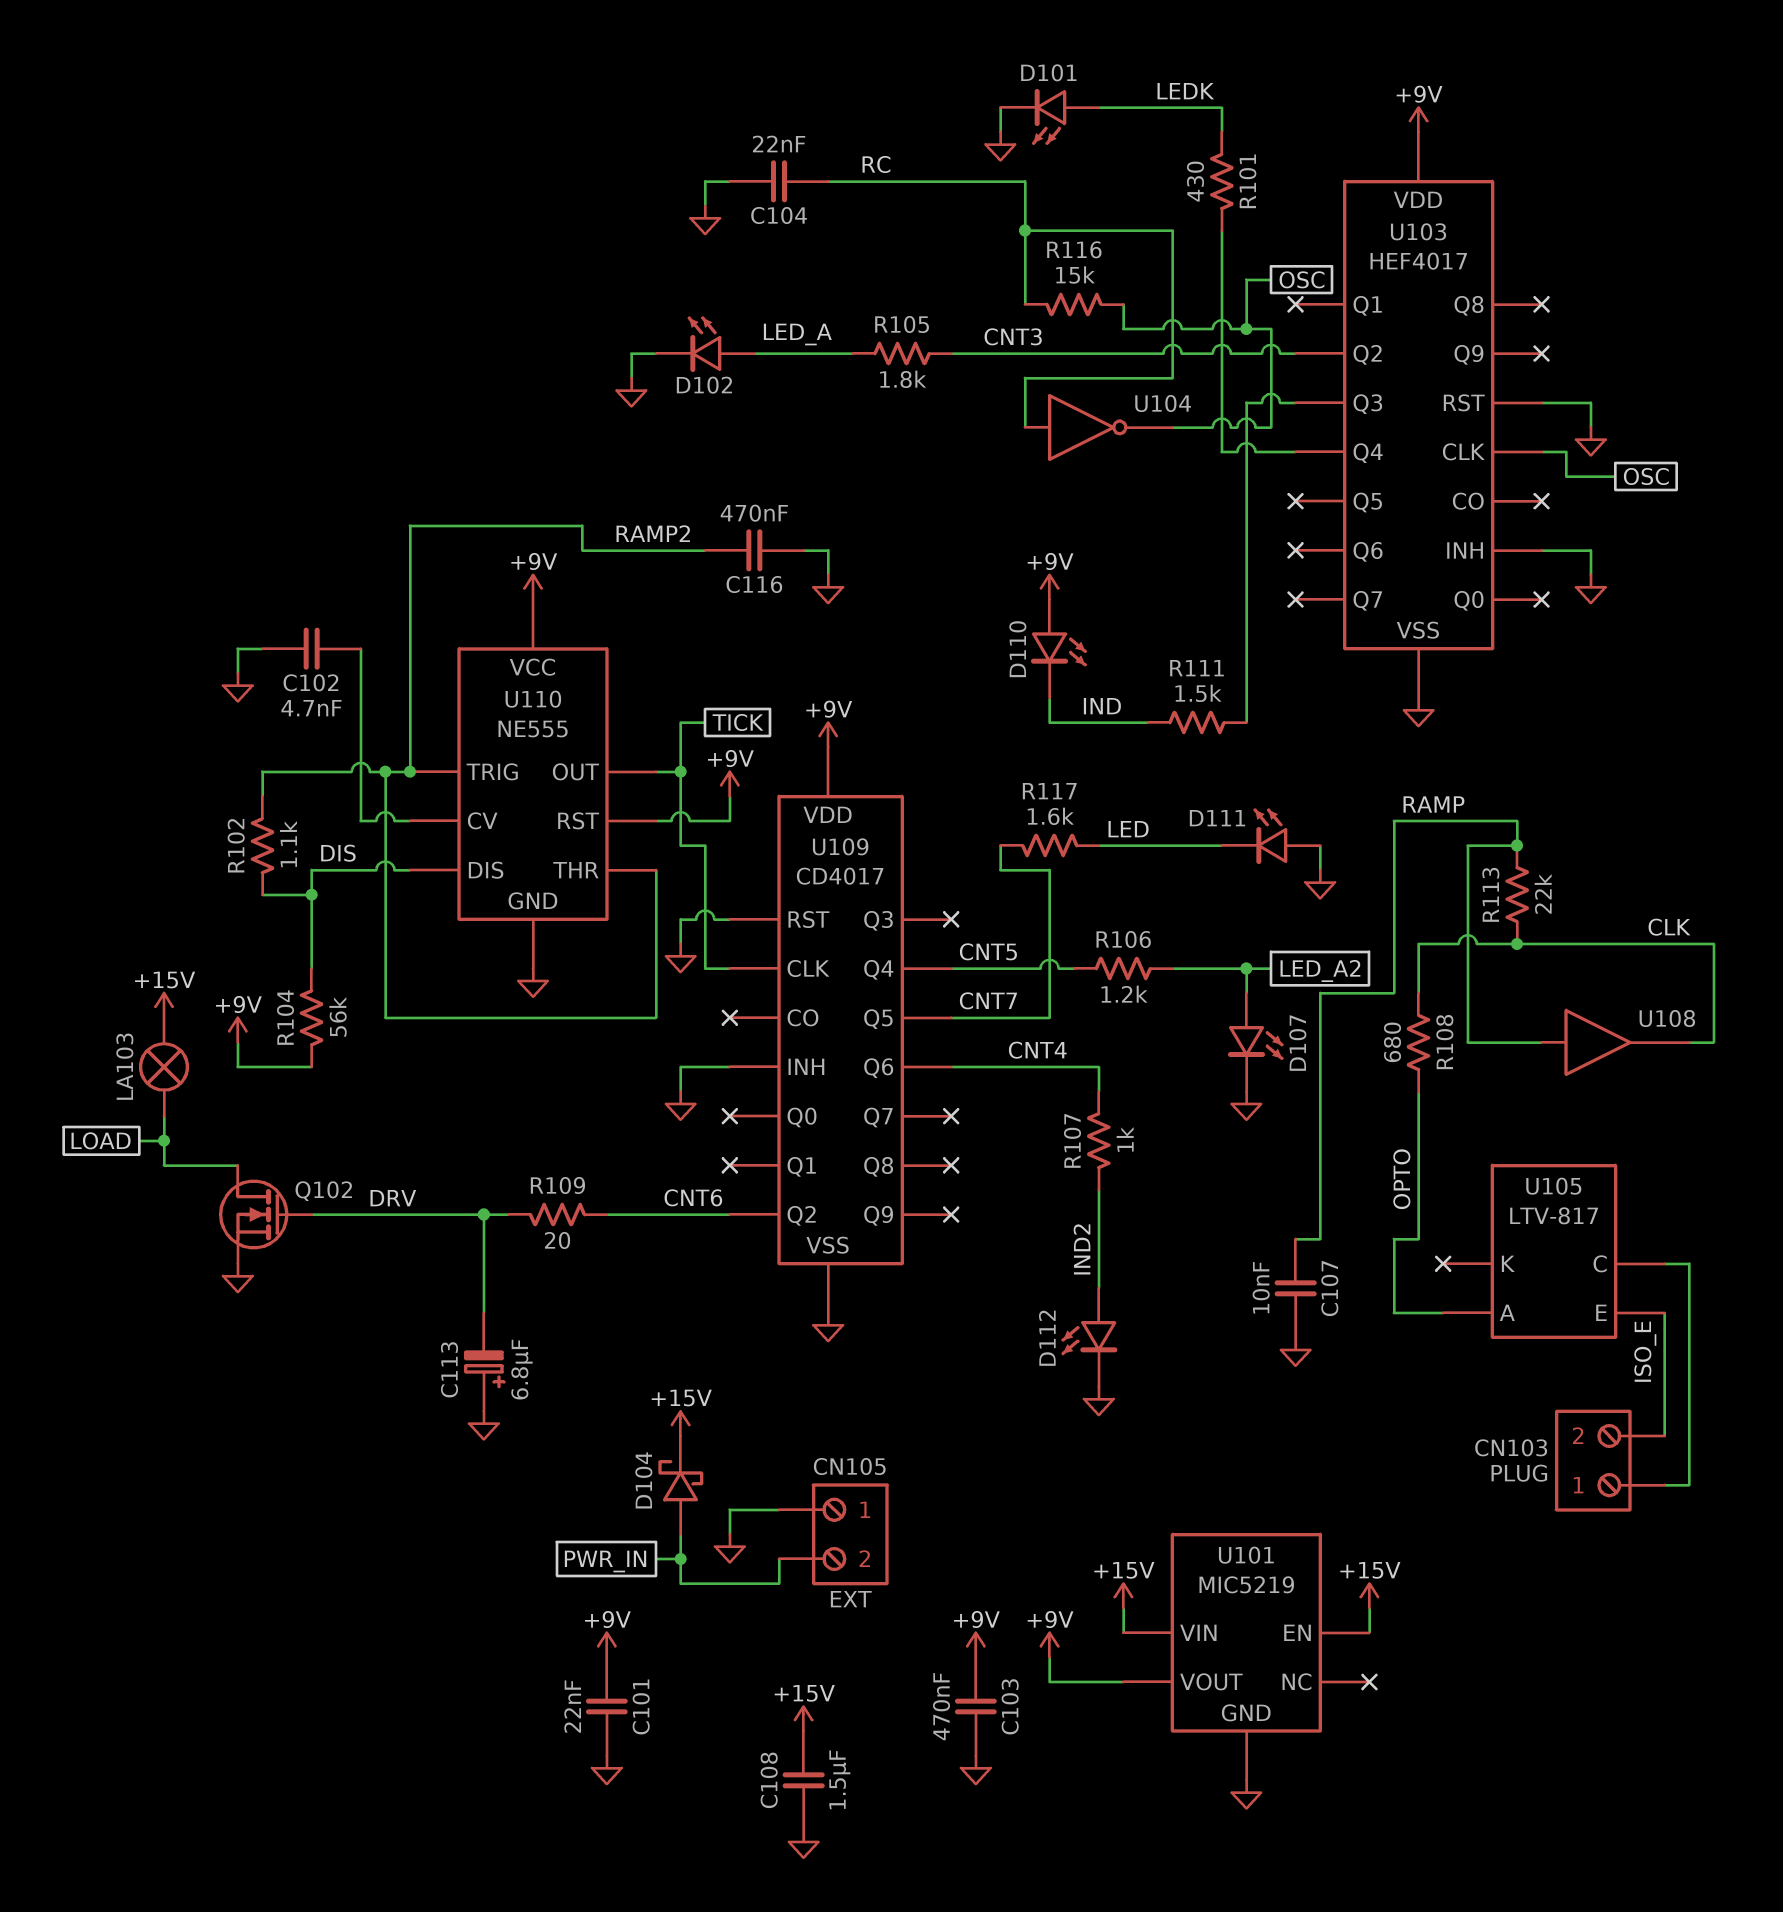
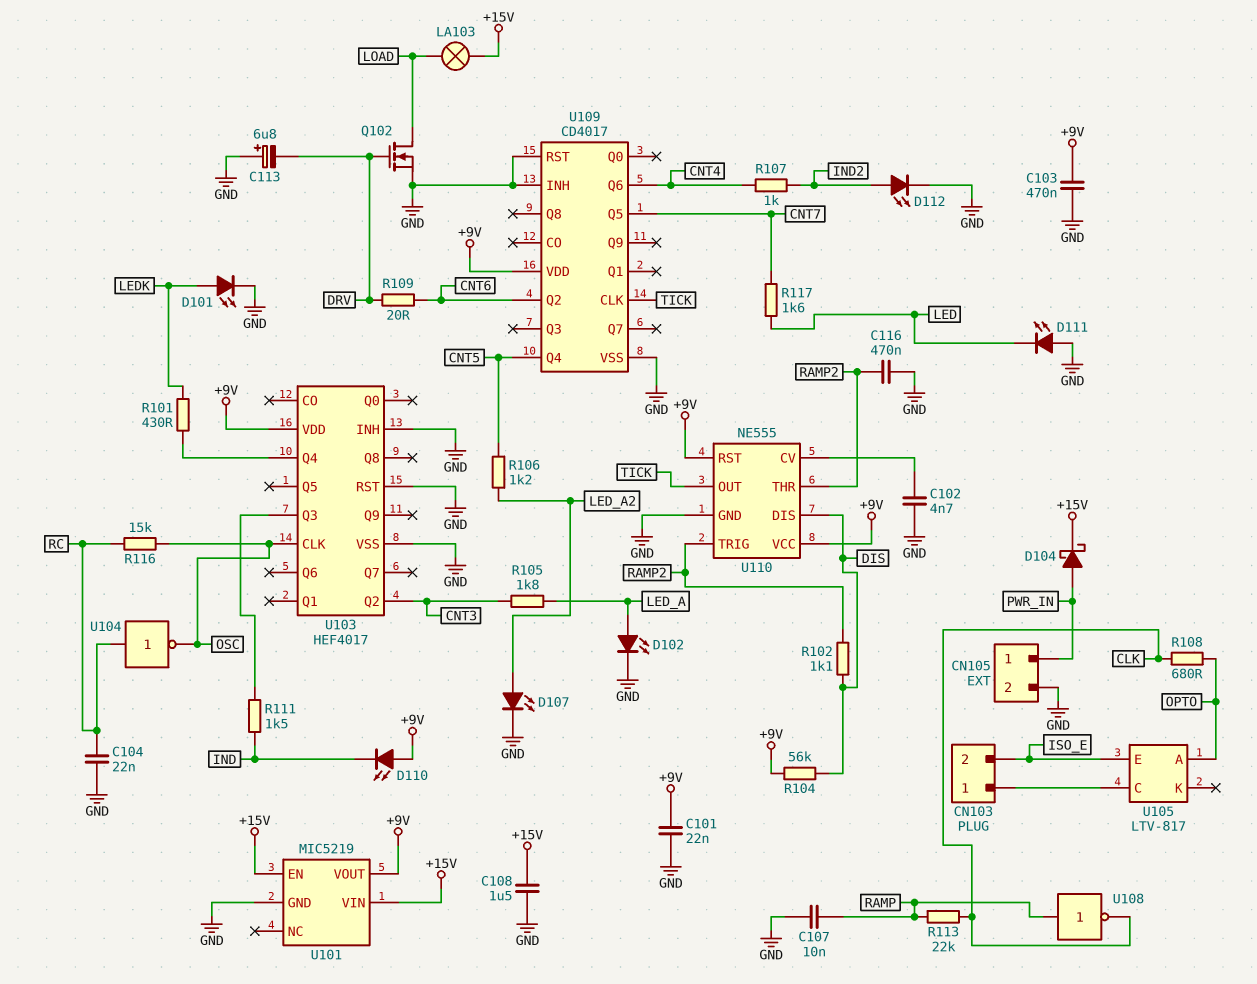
CN105 pin 1: GND -> PWR_IN
CN105 pin 2: PWR_IN -> GND
U108: buffer (in RAMP, out CLK) -> NOT (in RAMP, out CLK)

